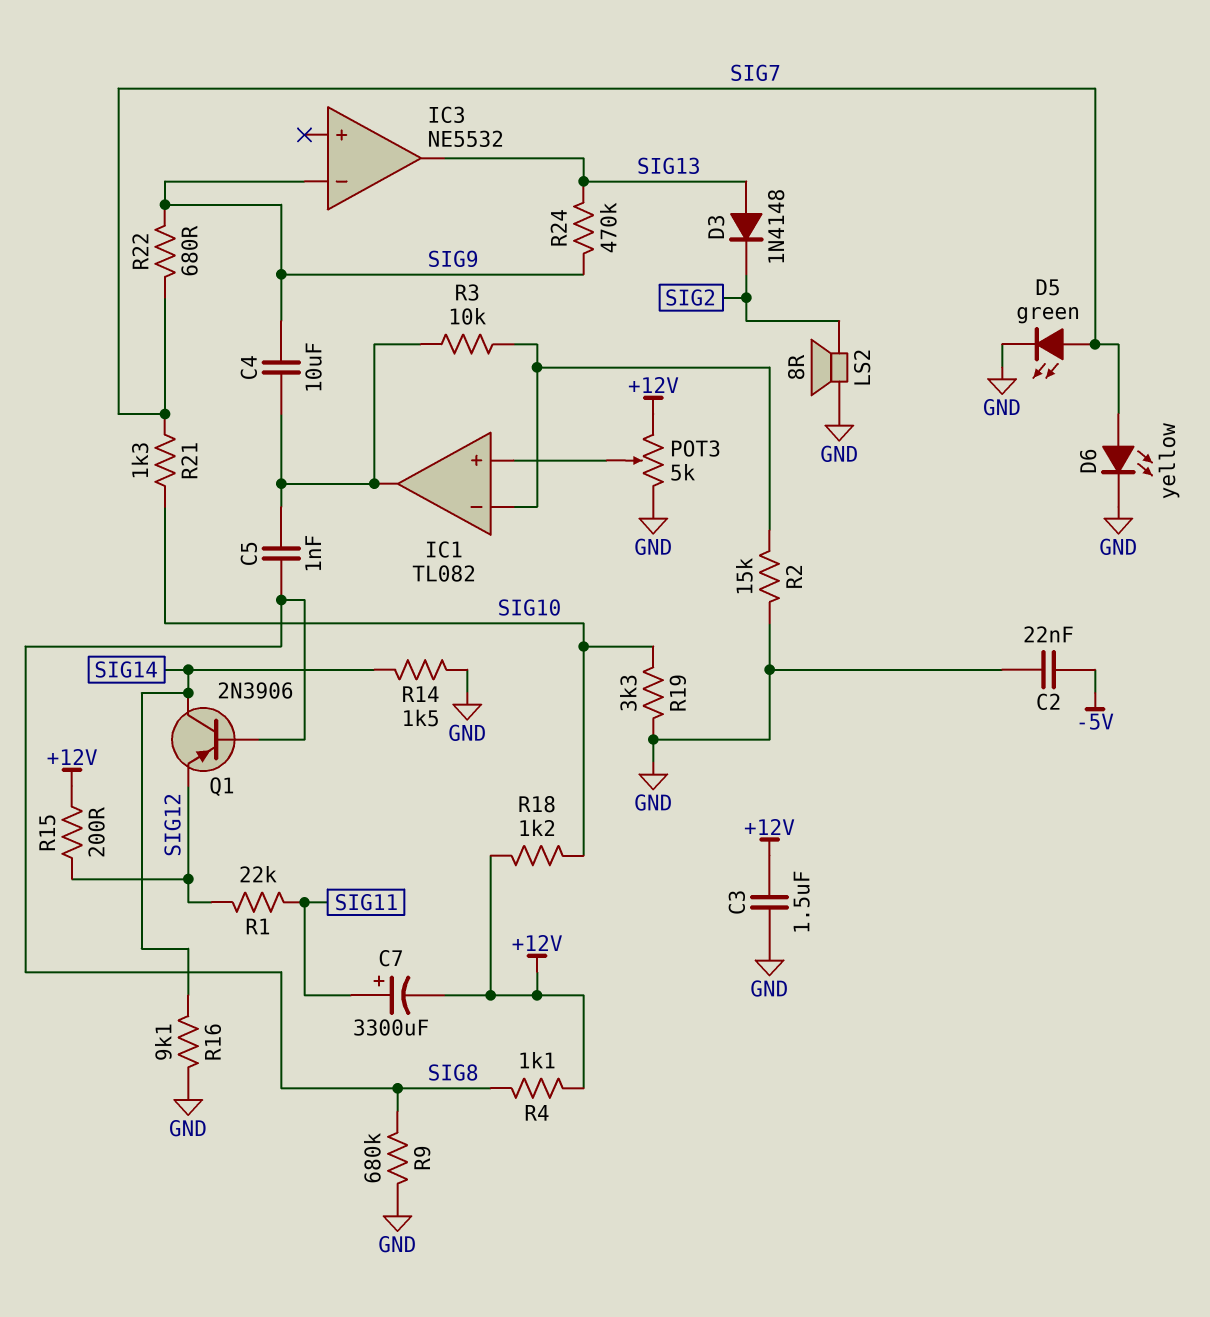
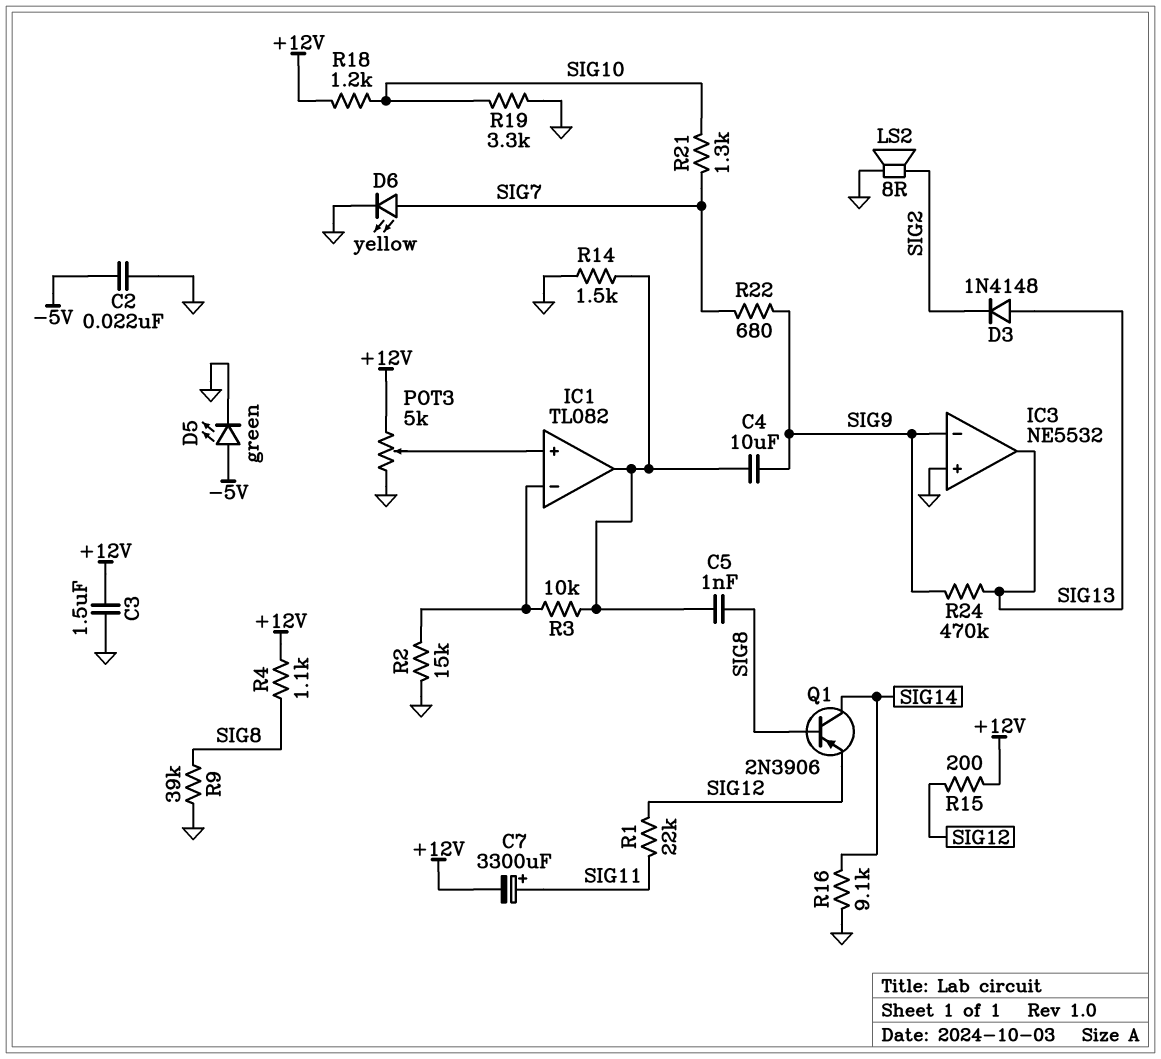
D5: LED green (A SIG7, K GND) -> LED green (A -5V, K GND)
IC3 pin in+: none -> GND
R9: 680k (GND, SIG8) -> 39k (GND, SIG8)
R14: 1.5k (GND, SIG14) -> 1.5k (GND, IC1/out)

